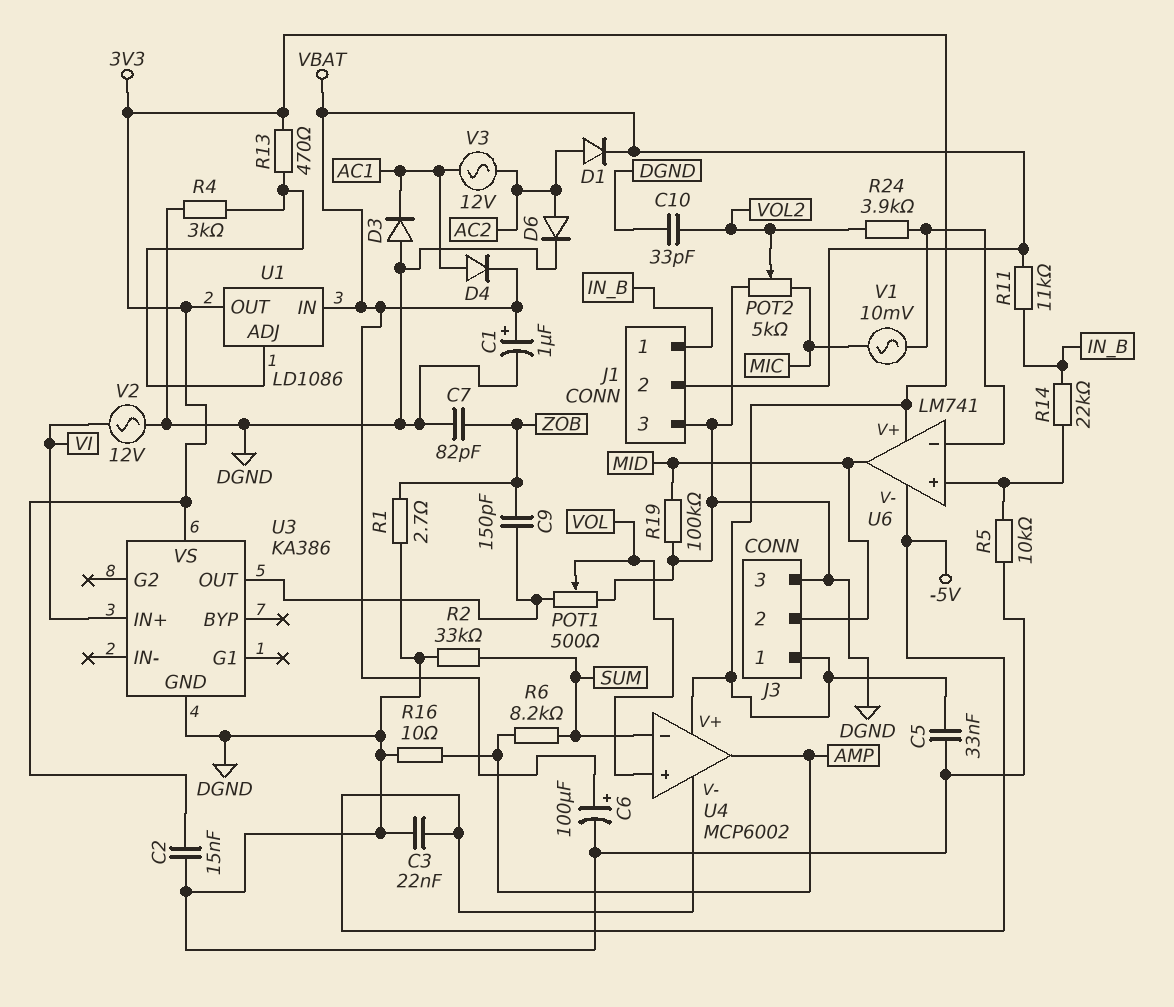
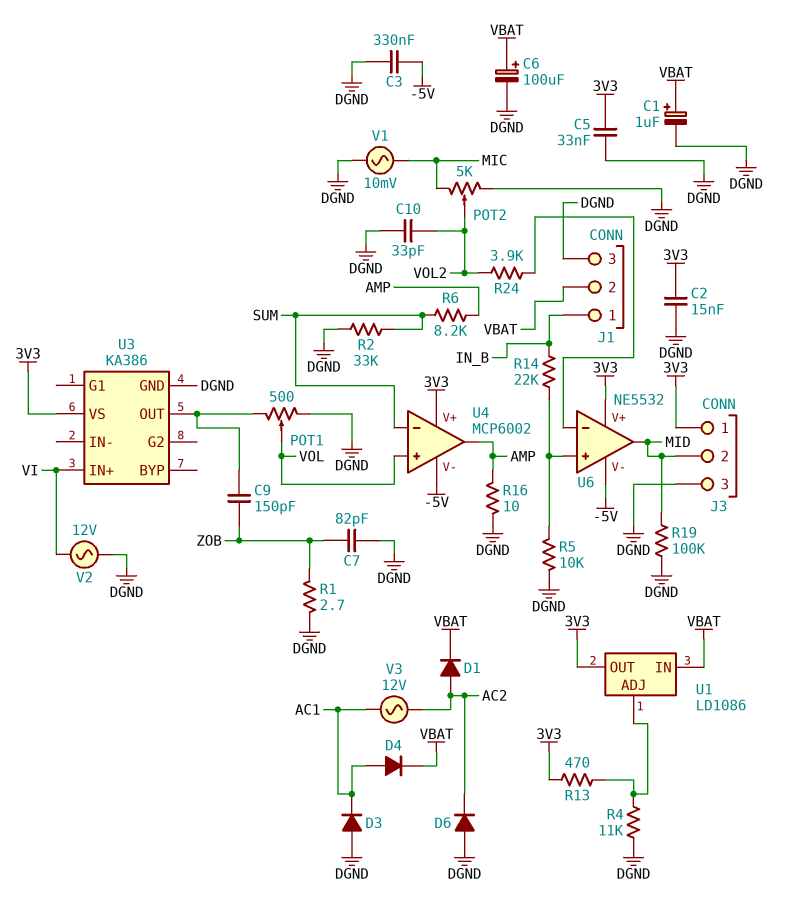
C3: 22nF (-5V, DGND) -> 330nF (-5V, DGND)
D6: diode (A AC2, K DGND) -> diode (A DGND, K AC2)
R4: 3k (DGND, U1/ADJ) -> 11k (DGND, U1/ADJ)
R11: 11k (IN_B, VBAT) -> none
U6: LM741 -> NE5532
V1: AC 10mV (MIC, U6/in-) -> AC 10mV (DGND, MIC)

